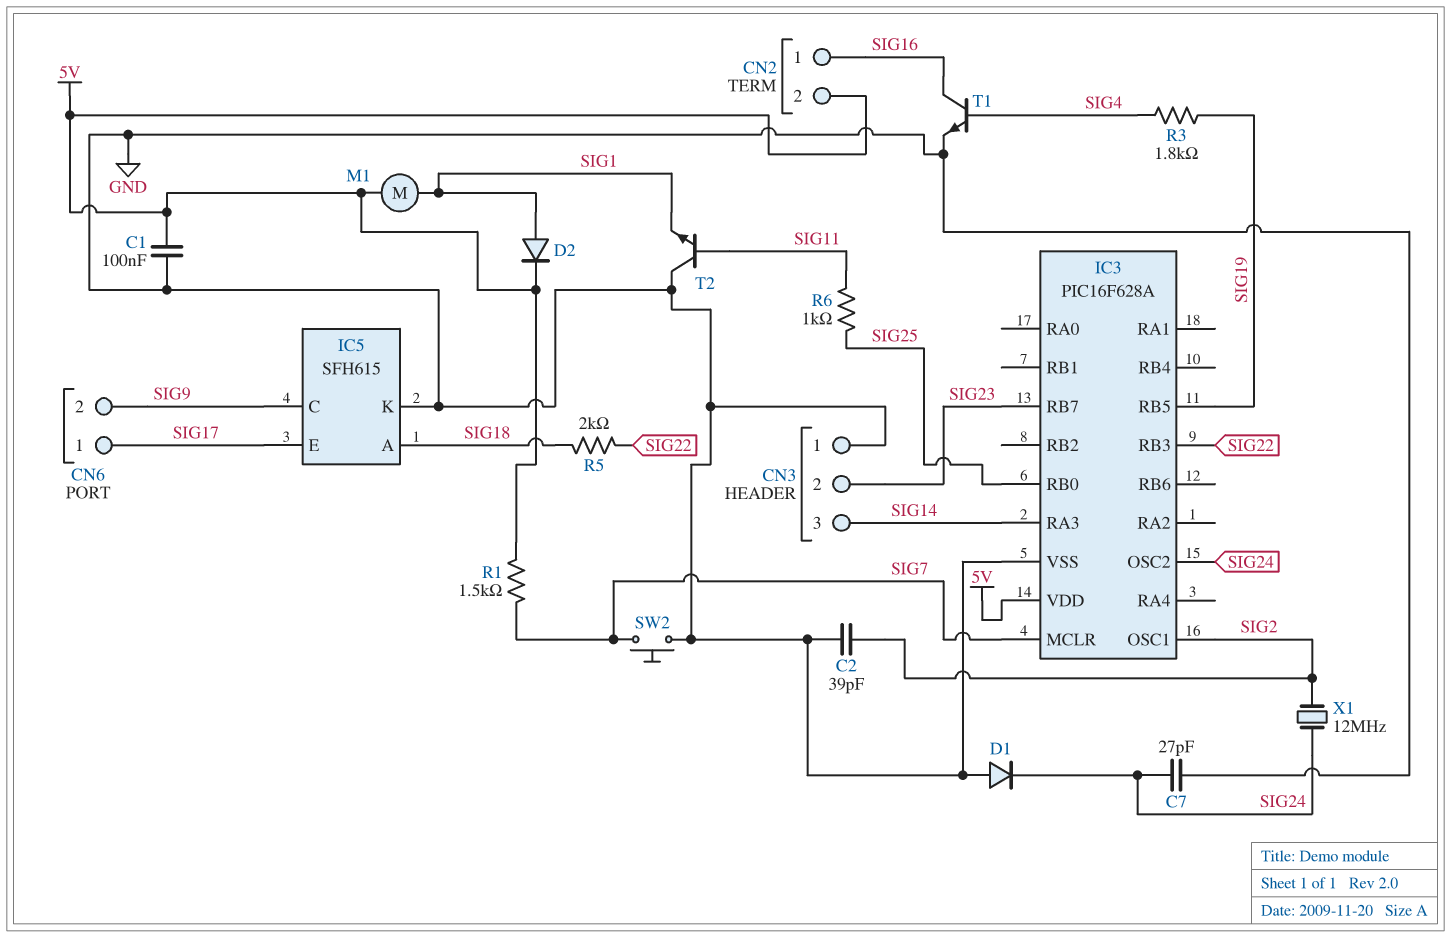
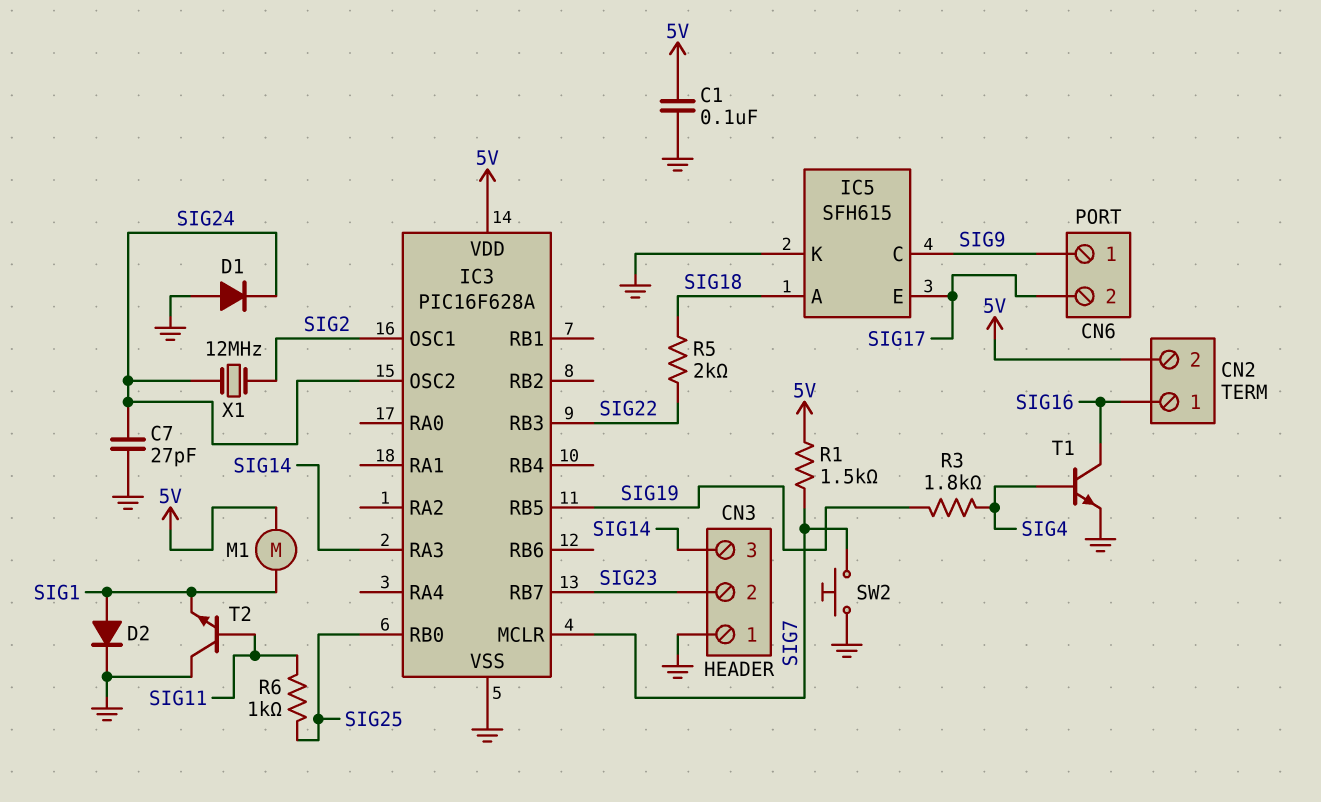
C2: 39pF (GND, SIG2) -> none
CN6 pin 1: SIG17 -> SIG9
CN6 pin 2: SIG9 -> SIG17
D2: diode (A SIG1, K 5V) -> diode (A SIG1, K GND)

